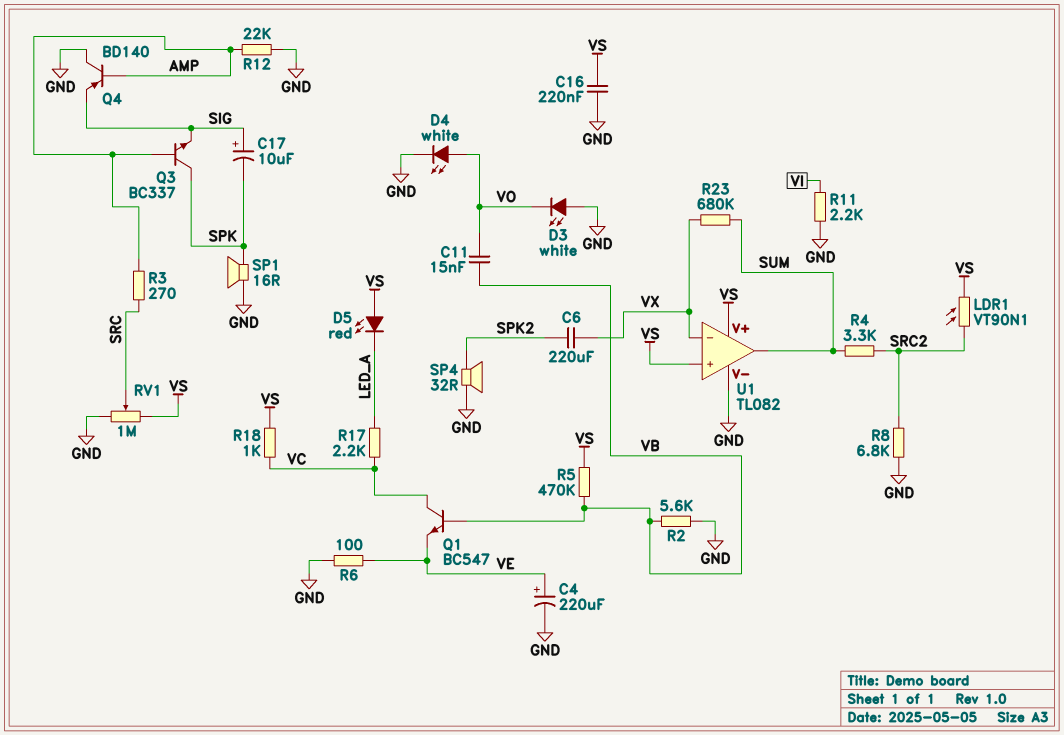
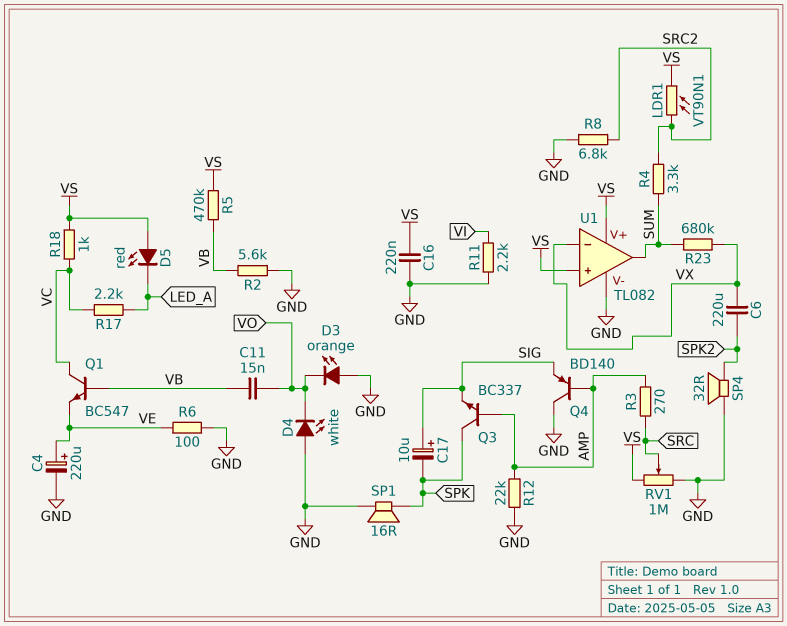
D3: LED white (A GND, K VO) -> LED orange (A GND, K VO)
D4: LED white (A VO, K GND) -> LED white (A GND, K VO)

